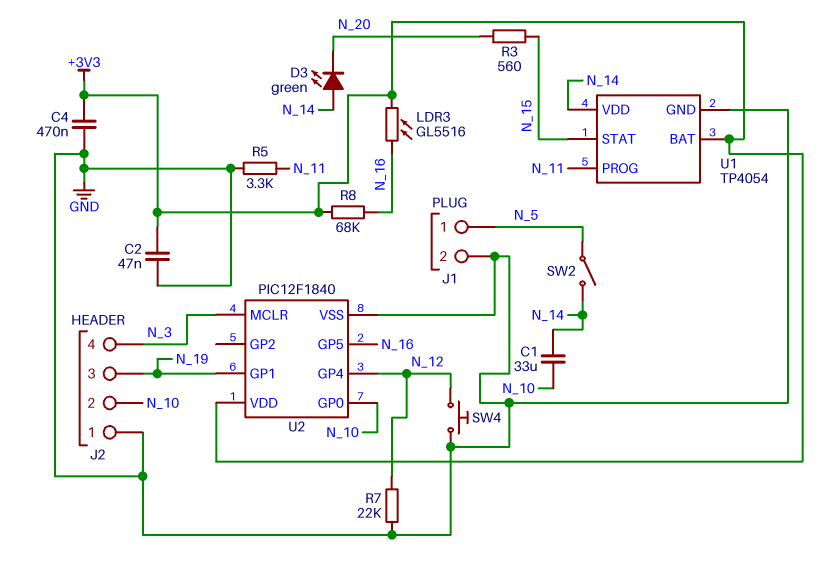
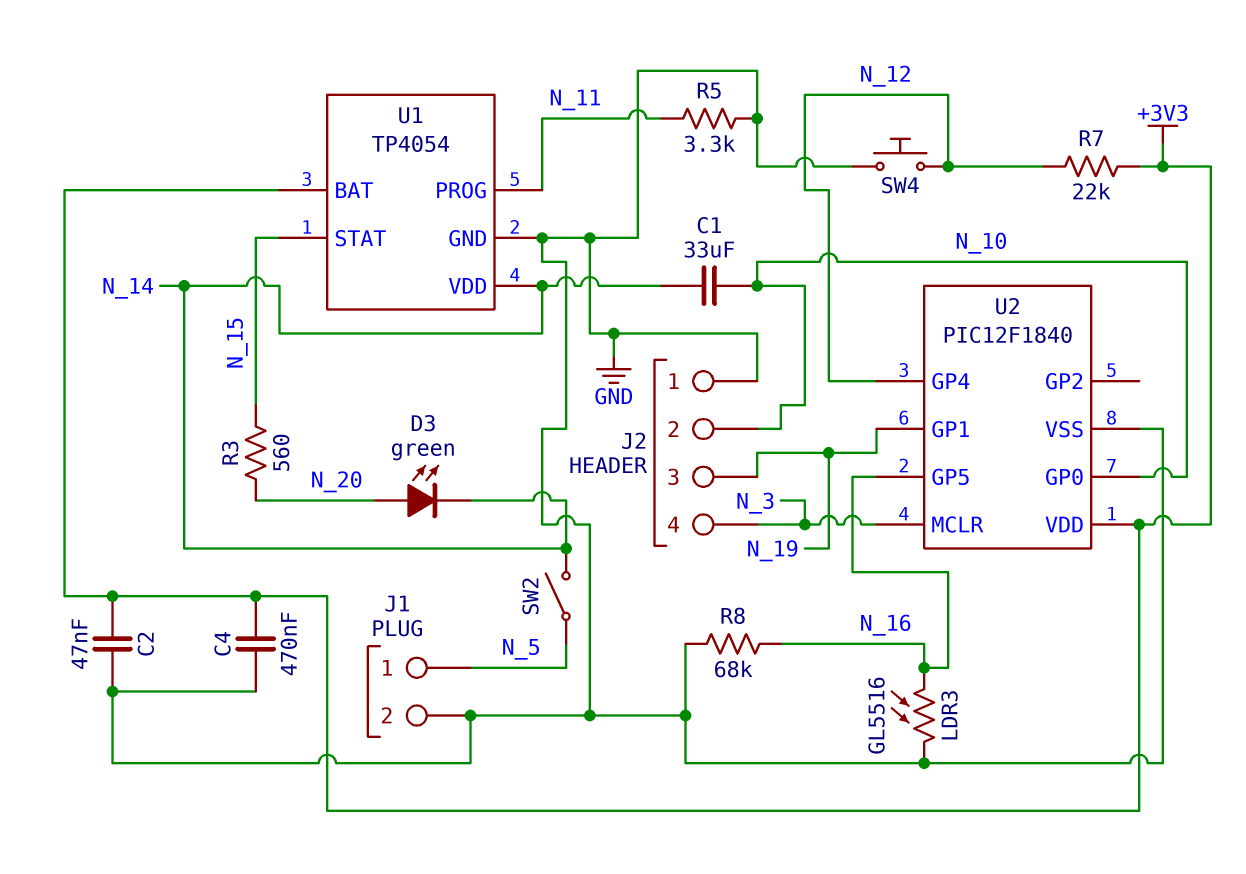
D3: LED green (A N_14, K N_20) -> LED green (A N_20, K N_14)
LDR3: GL5516 (+3V3, N_16) -> GL5516 (GND, N_16)
R7: 22k (GND, N_12) -> 22k (+3V3, N_12)
R8: 68k (+3V3, N_16) -> 68k (GND, N_16)

